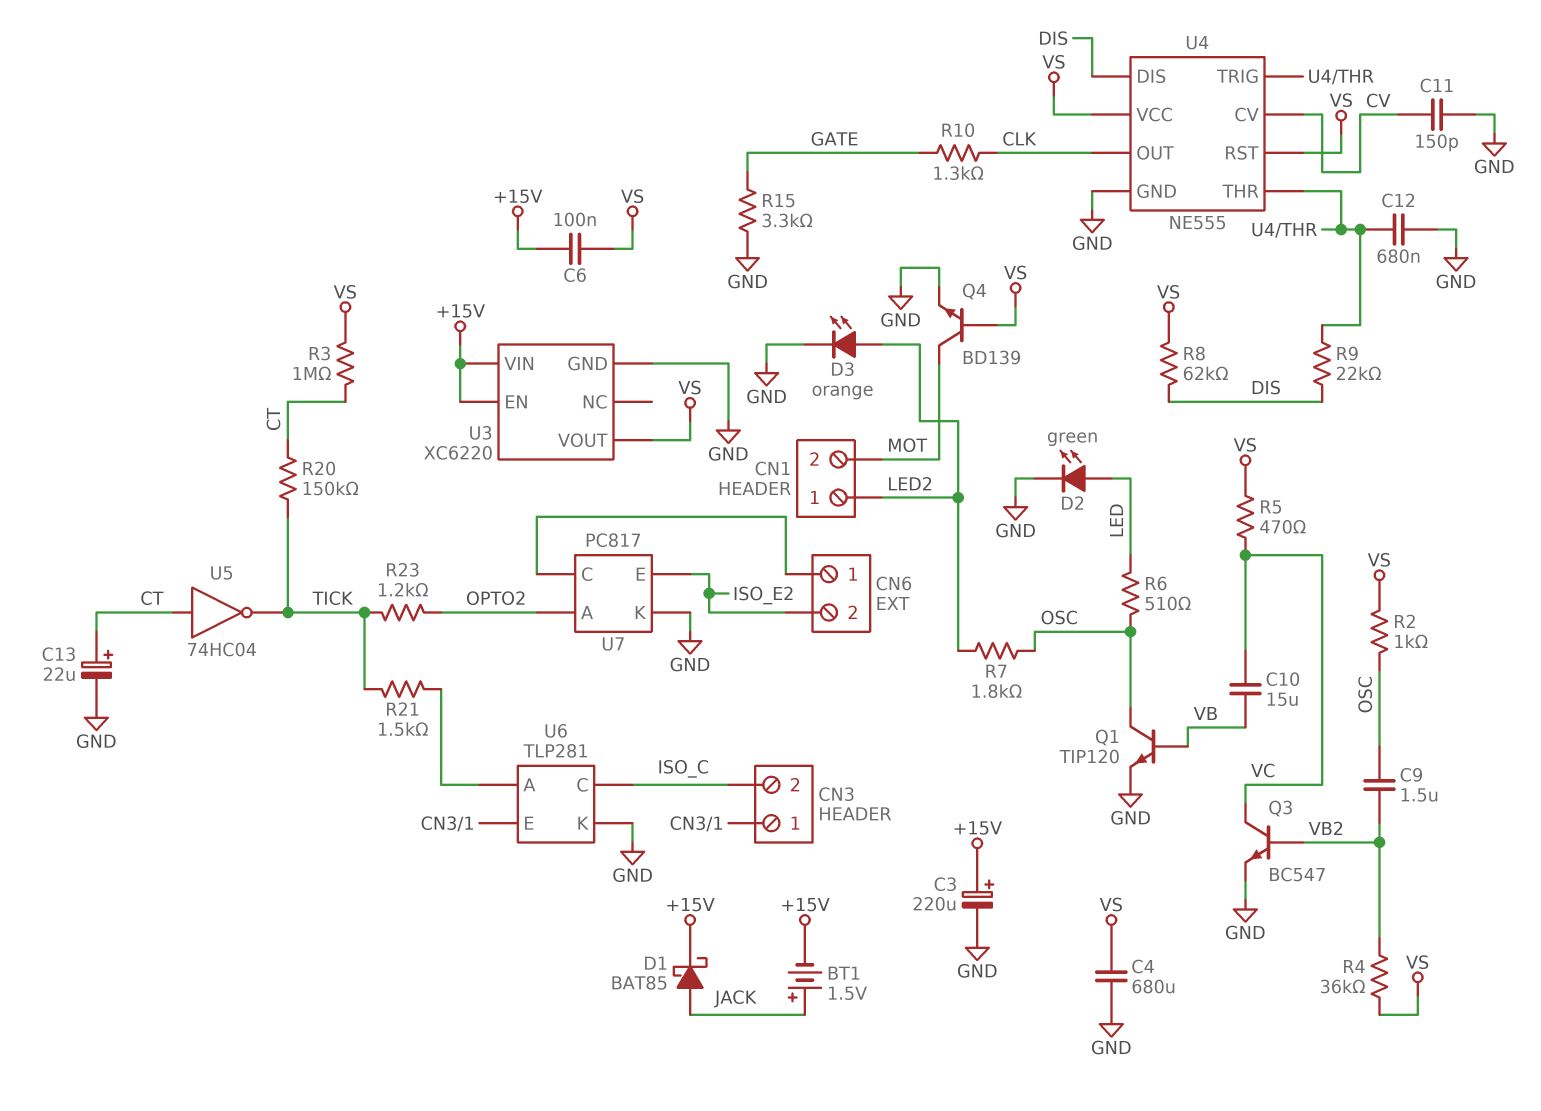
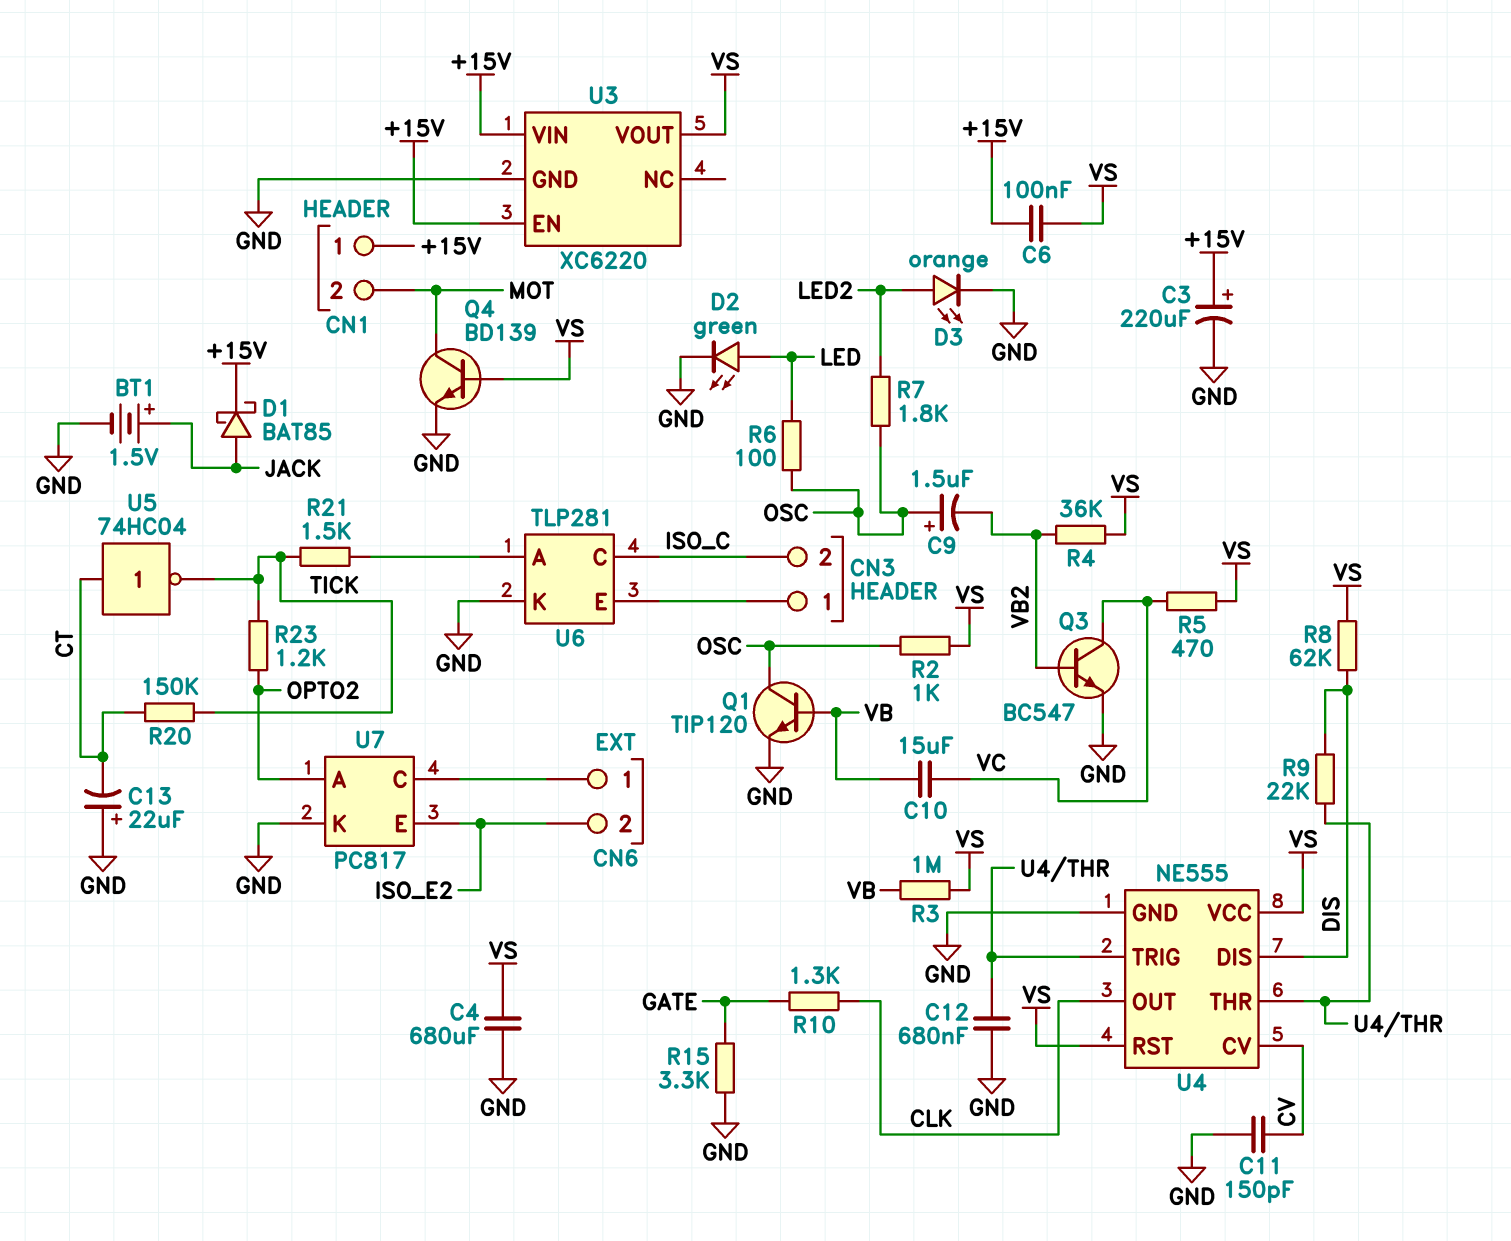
BT1: 1.5V (plus JACK, minus +15V) -> 1.5V (plus JACK, minus GND)
C9: 1.5uF (OSC, VB2) -> 1.5uF (plus OSC, minus VB2)
C13: 22uF (plus CT, minus GND) -> 22uF (plus GND, minus CT)
CN1 pin 1: LED2 -> +15V
R3: 1M (CT, VS) -> 1M (VB, VS)
R6: 510 (LED, OSC) -> 100 (LED, OSC)

